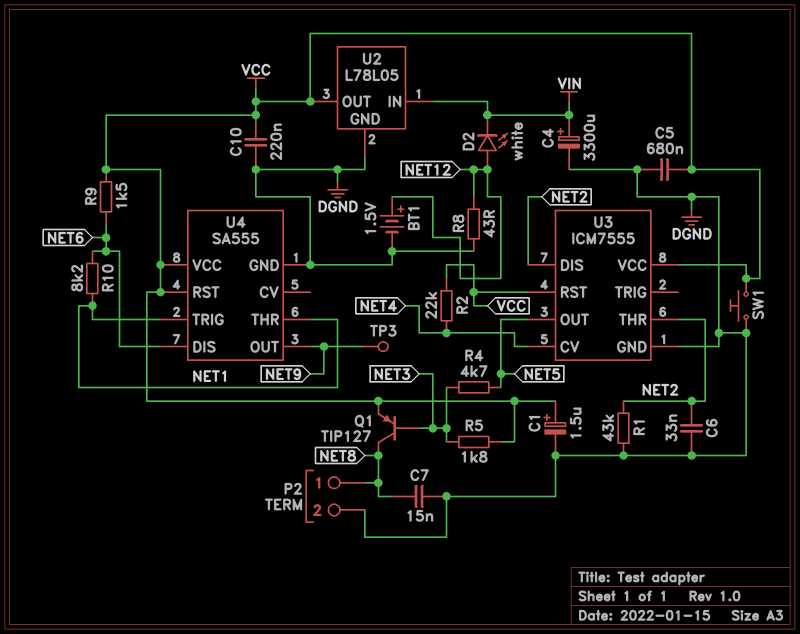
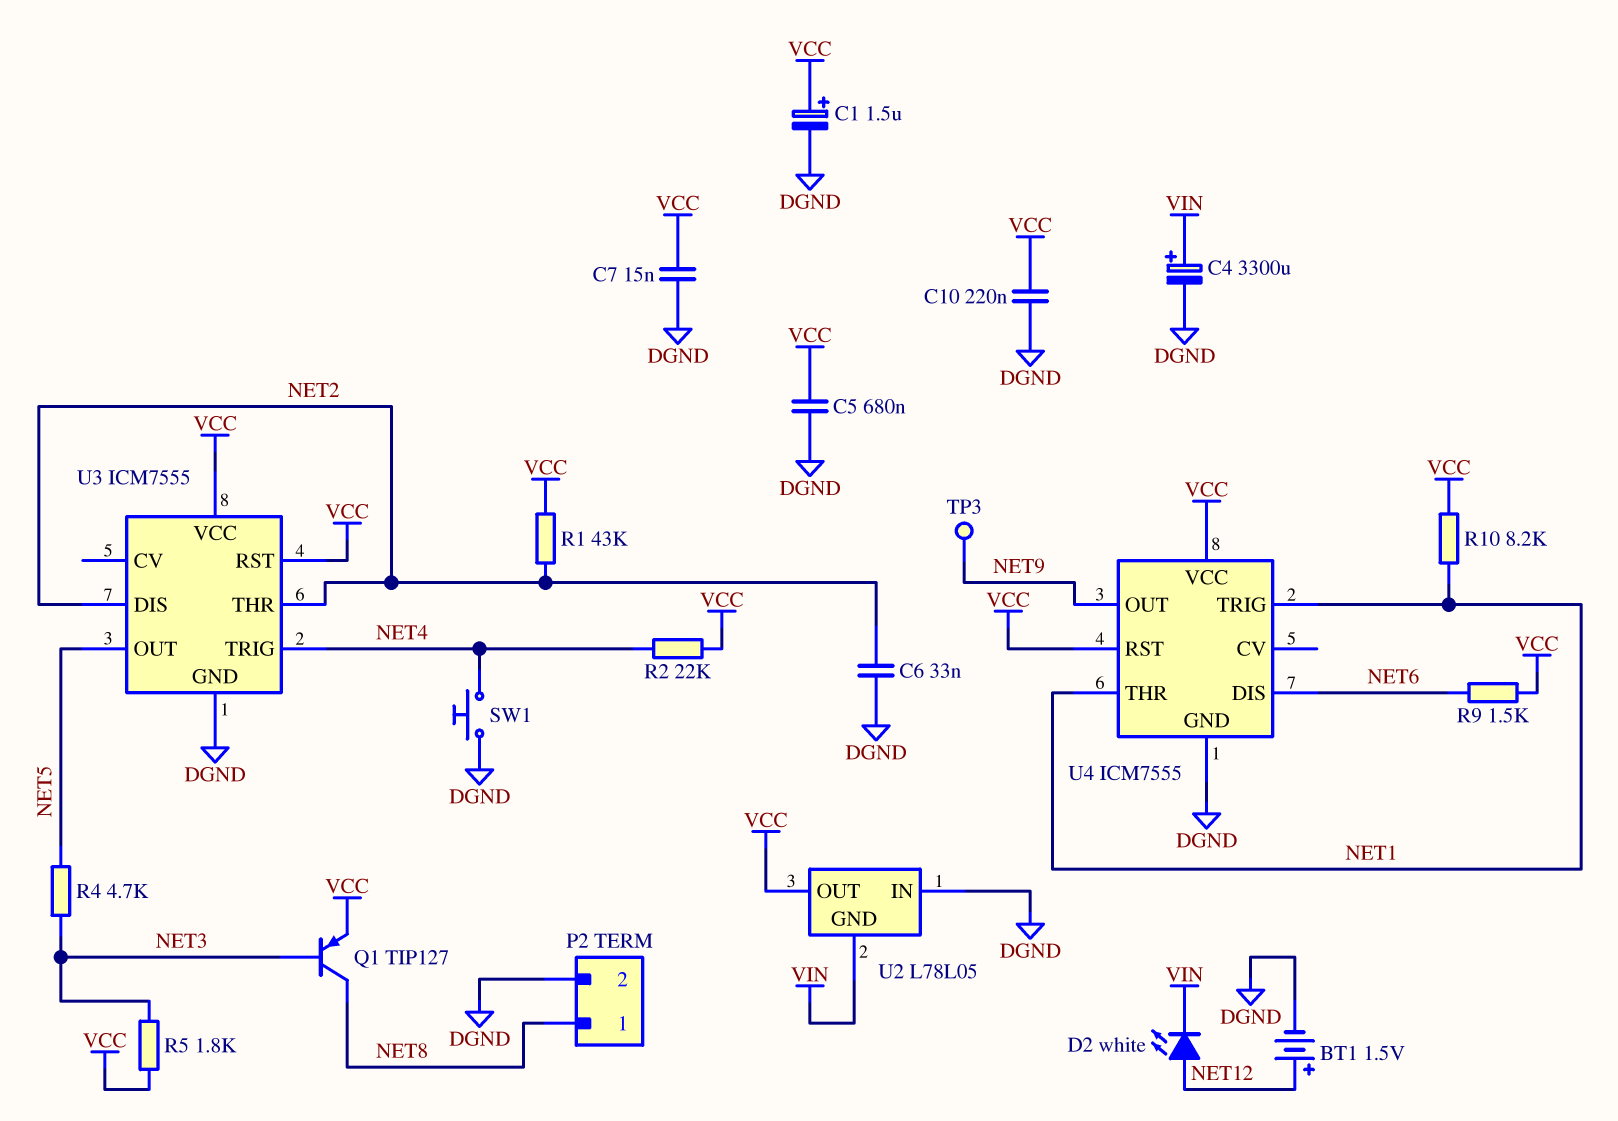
C7: 15nF (DGND, NET8) -> 15nF (DGND, VCC)
R1: 43k (DGND, NET2) -> 43k (NET2, VCC)
R8: 43 (DGND, NET12) -> none
R10: 8.2k (NET1, NET6) -> 8.2k (NET1, VCC)
SW1: button (DGND, VCC) -> button (DGND, NET4)
U2 pin GND: DGND -> VIN
U2 pin IN: VIN -> DGND
U3 pin CV: NET4 -> none
U3 pin TRIG: none -> NET4
U4: SA555 -> ICM7555

